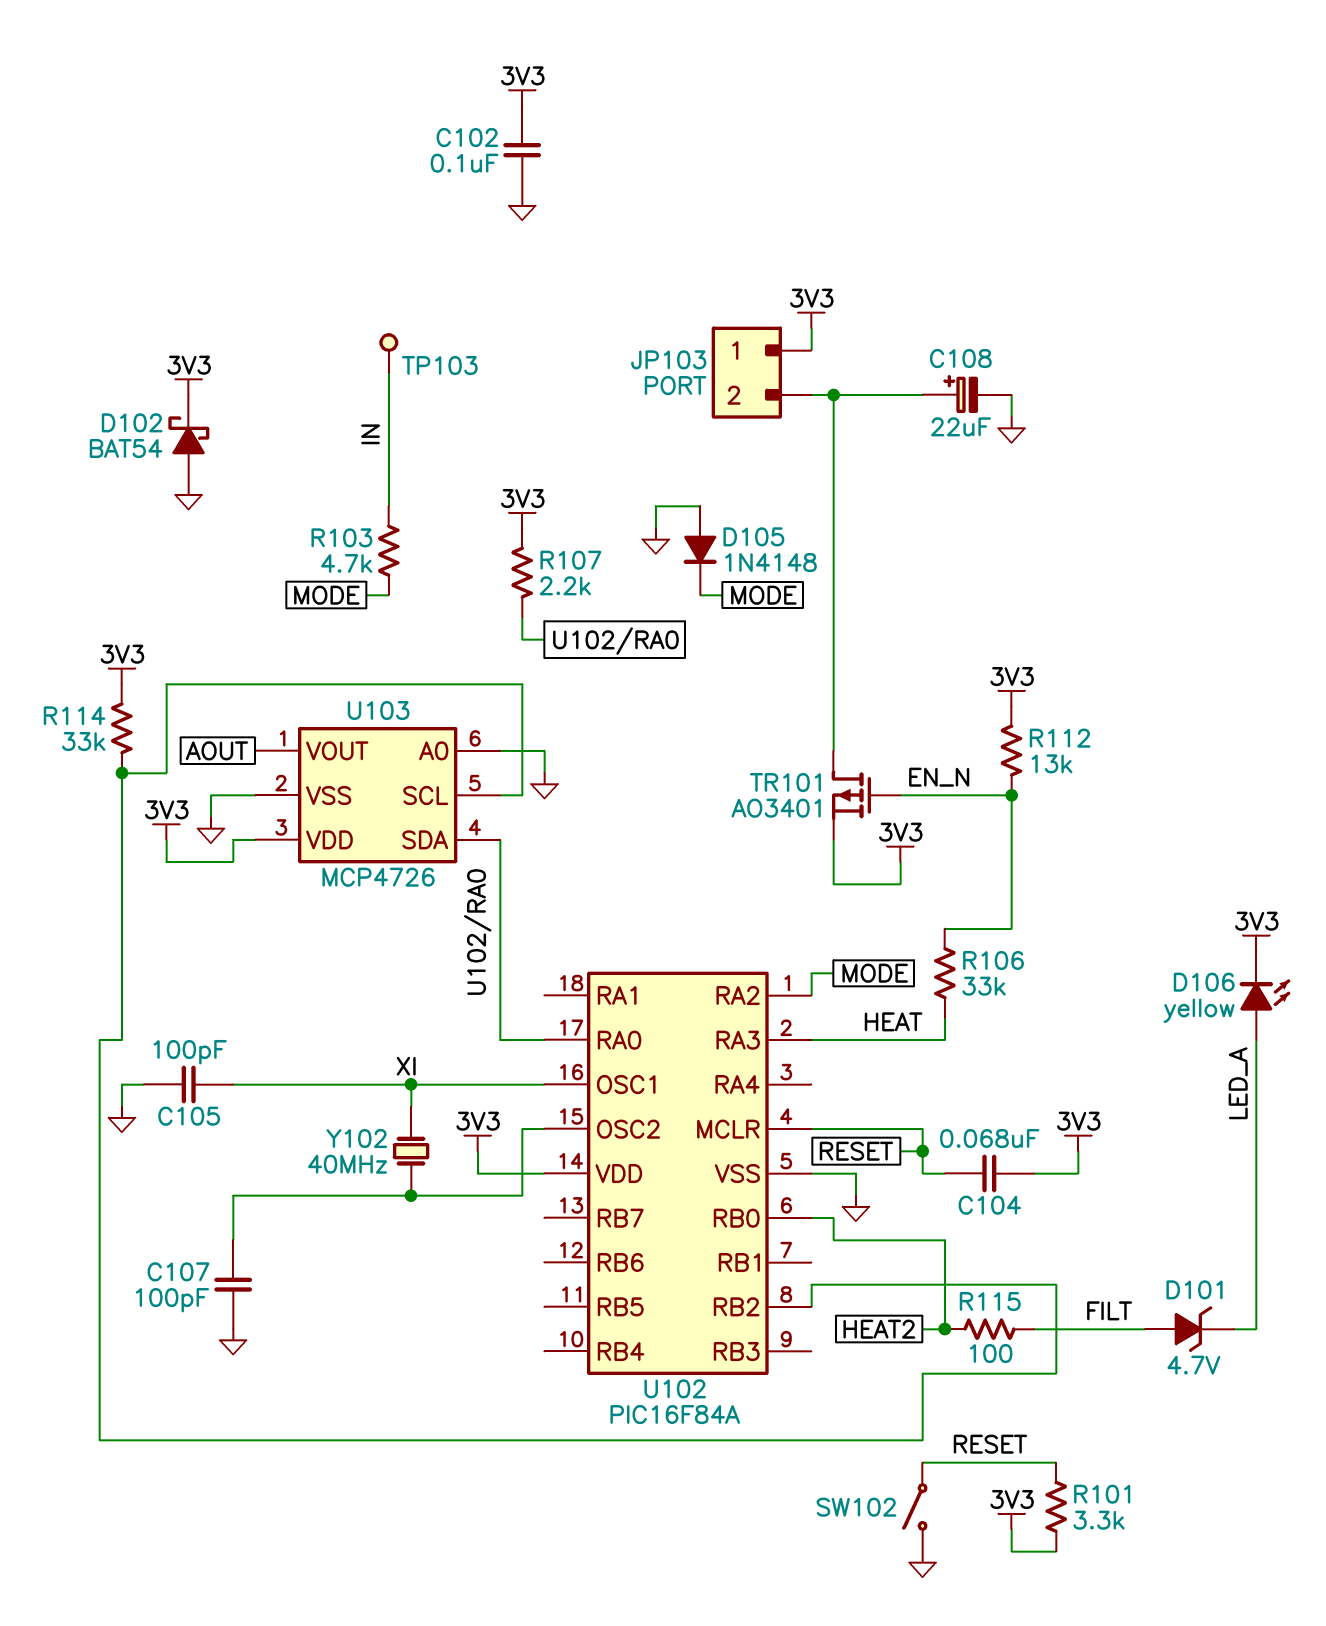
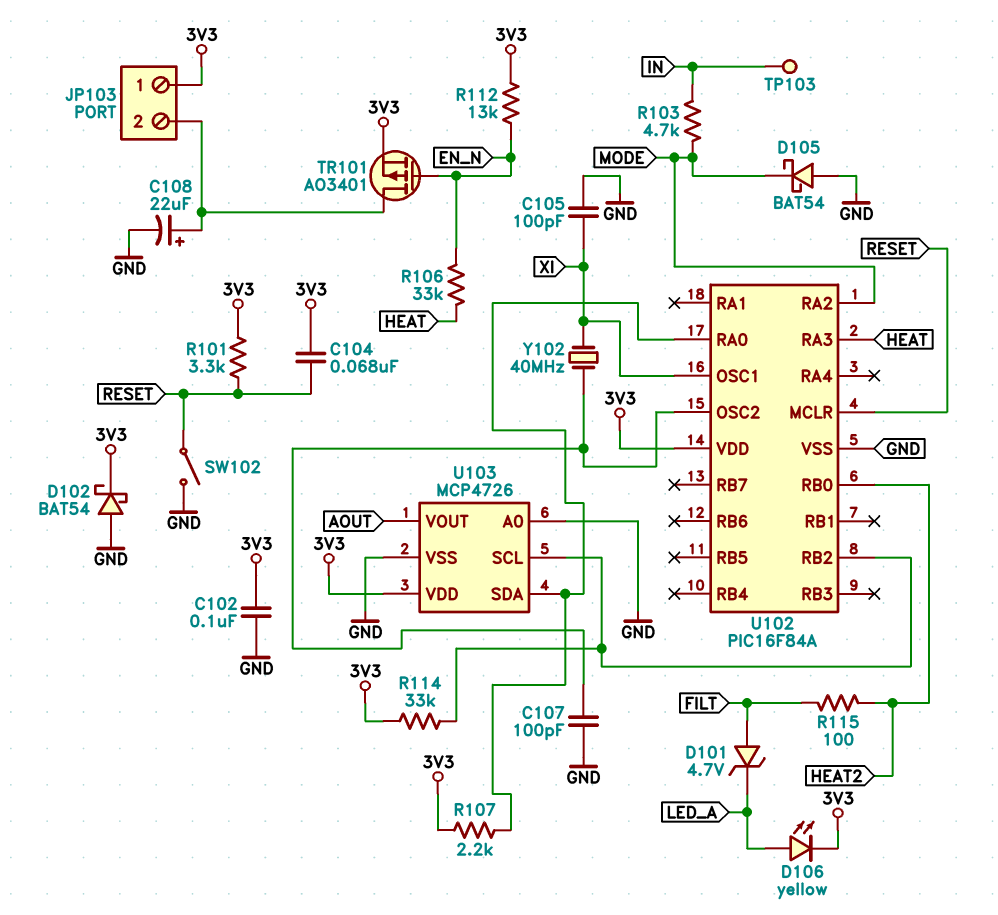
D105: diode 1N4148 (A GND, K MODE) -> schottky BAT54 (A GND, K MODE)

